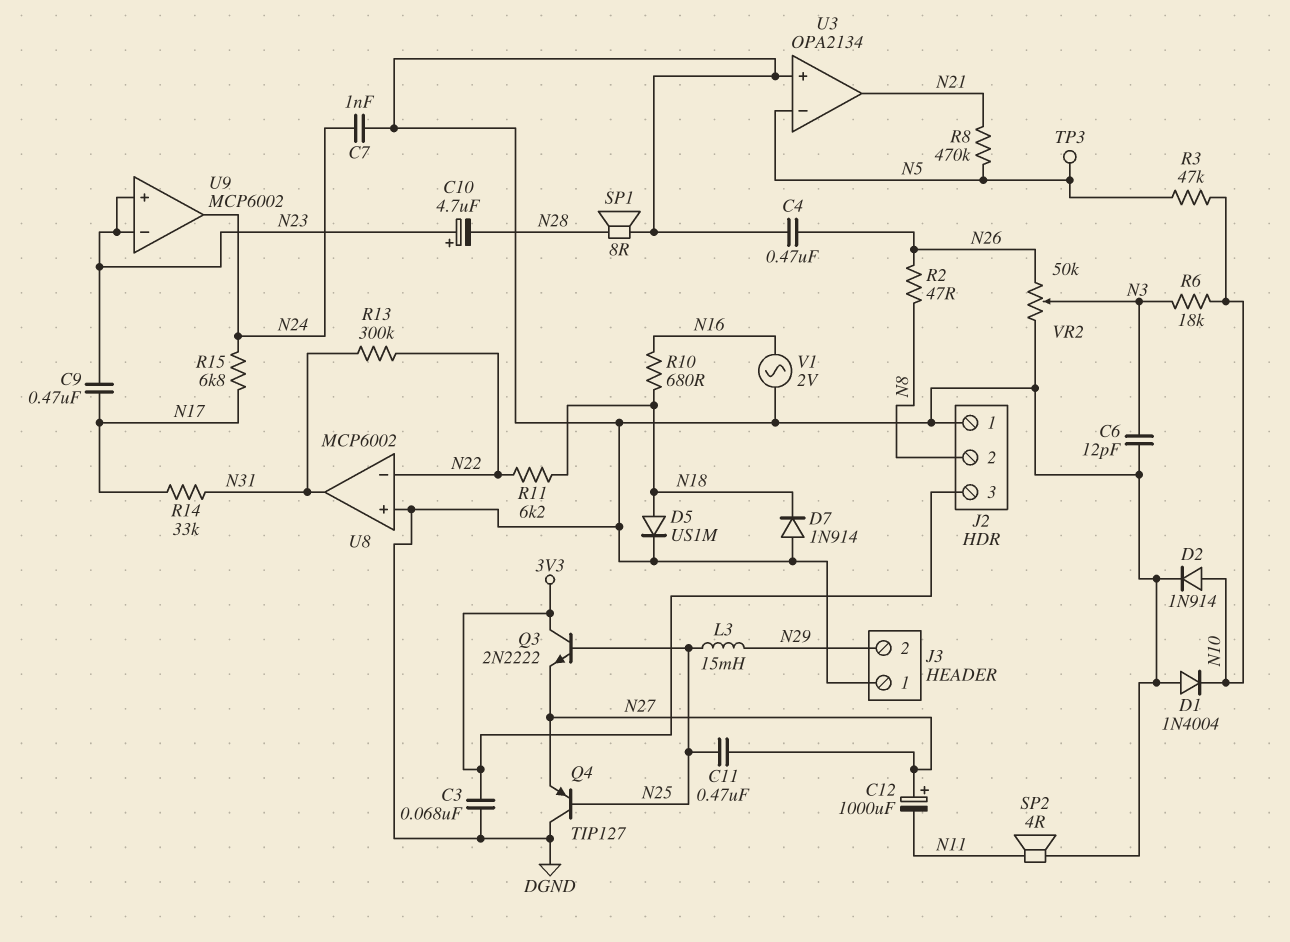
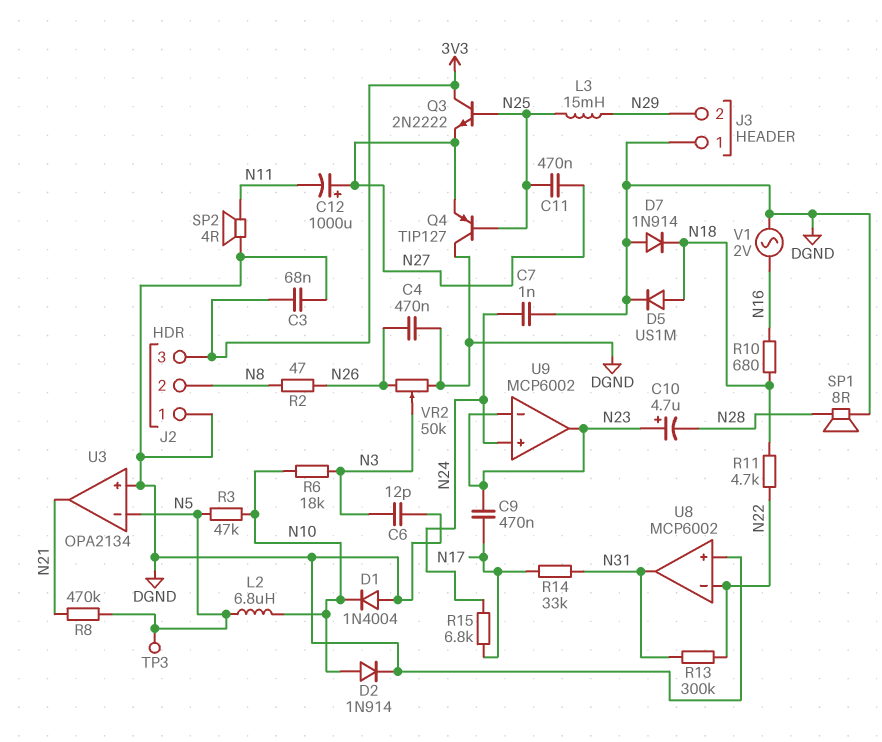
L2: none -> 6.8uH (N5, N10)
R11: 6.2k (N18, N22) -> 4.7k (N18, N22)
U9 pin in+: N23 -> N24
U9 pin out: N24 -> N23

